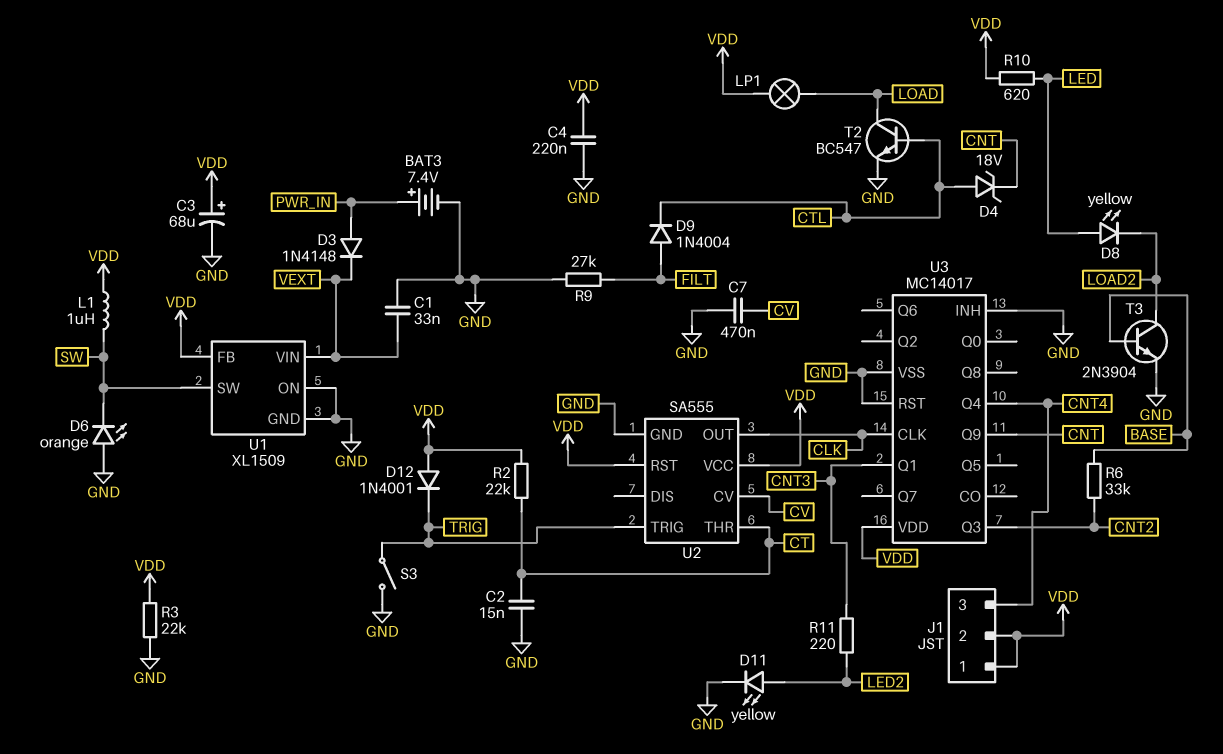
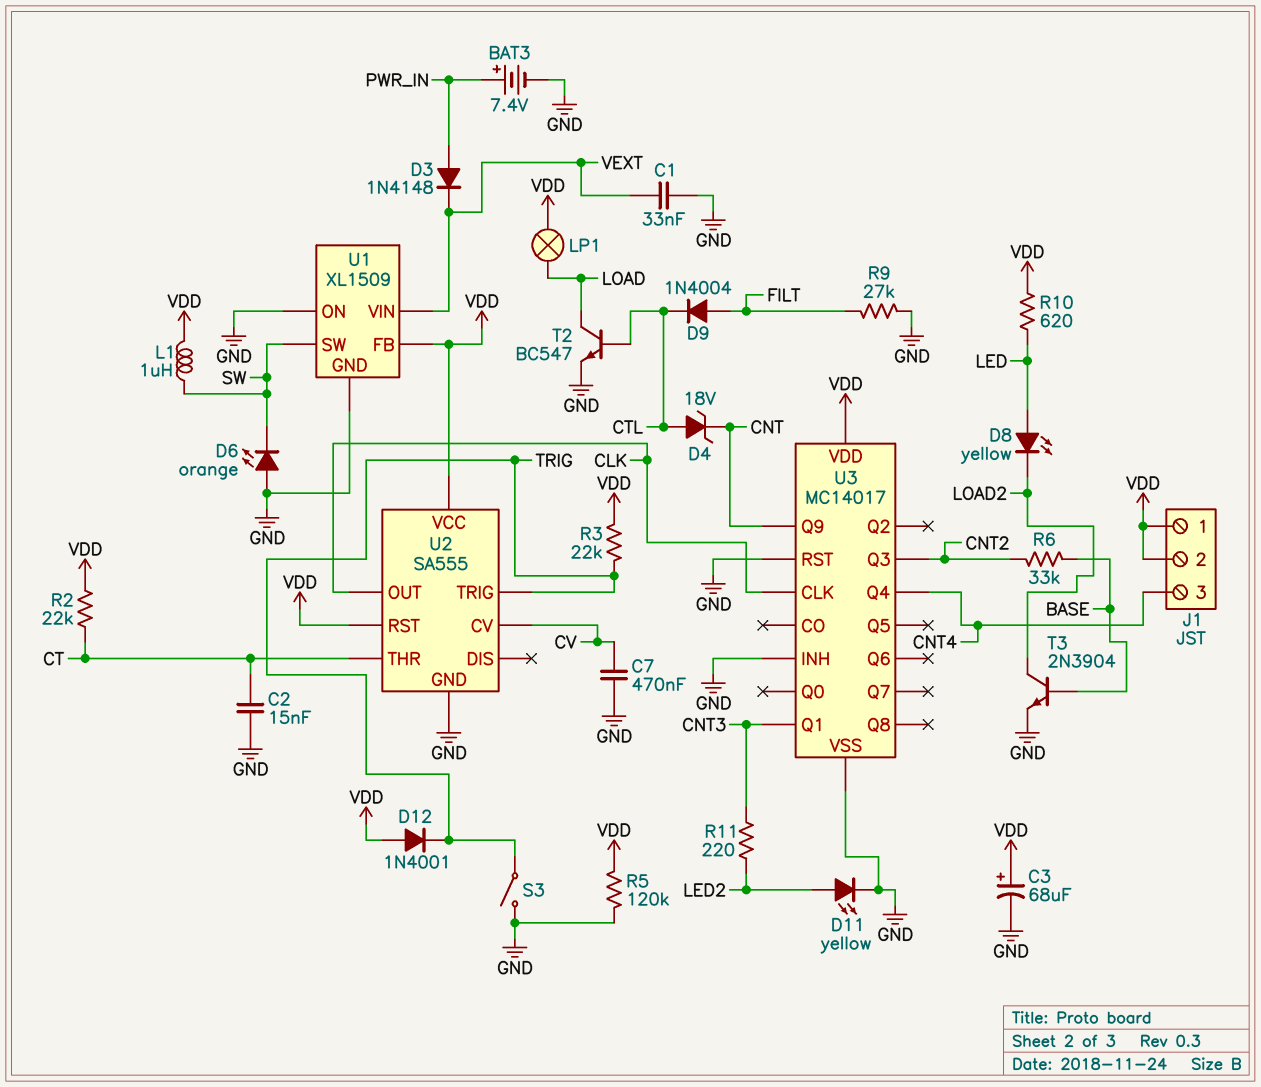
C4: 220nF (GND, VDD) -> none
R3: 22k (GND, VDD) -> 22k (TRIG, VDD)
R5: none -> 120k (GND, VDD)

